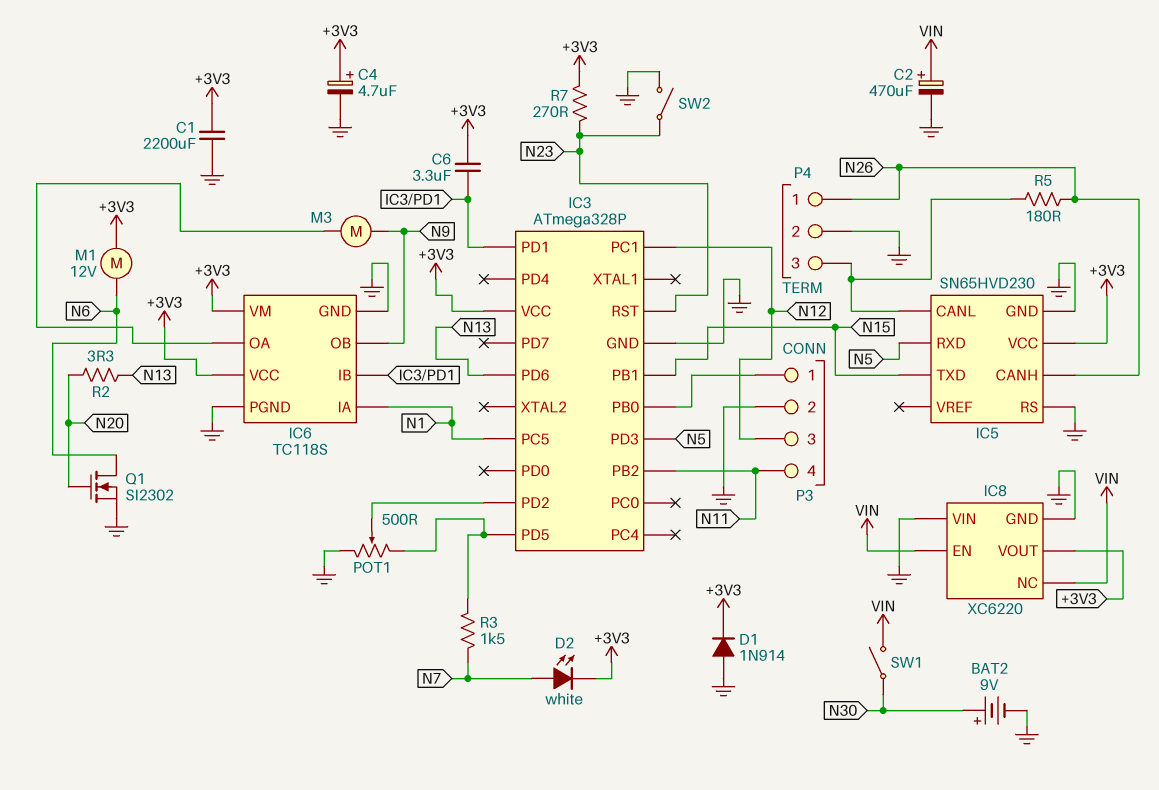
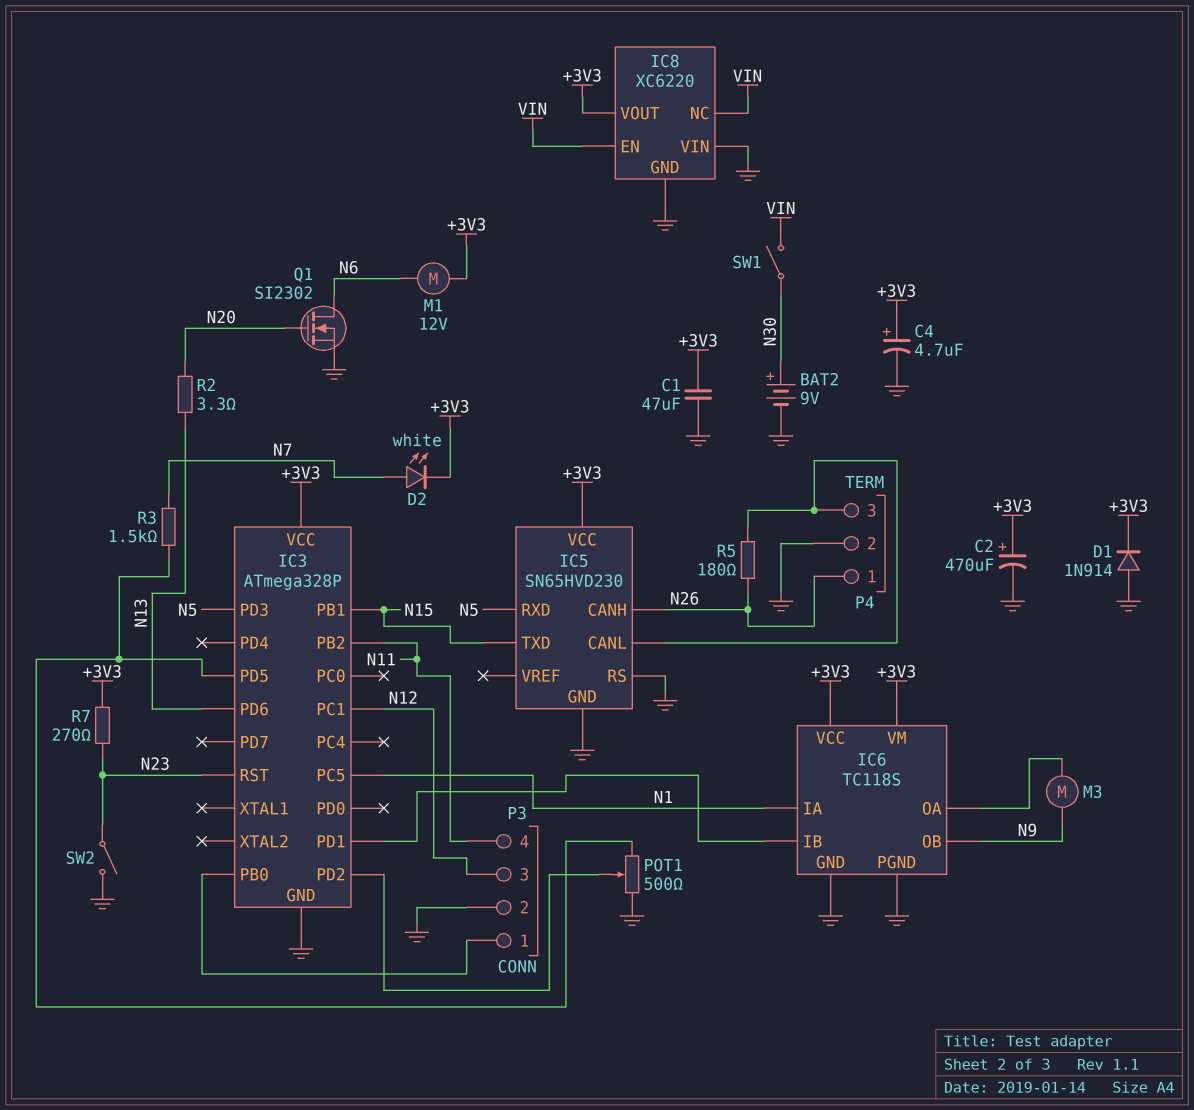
C1: 2200uF (+3V3, GND) -> 47uF (+3V3, GND)
C2: 470uF (plus VIN, minus GND) -> 470uF (plus +3V3, minus GND)
C6: 3.3uF (+3V3, IC3/PD1) -> none

